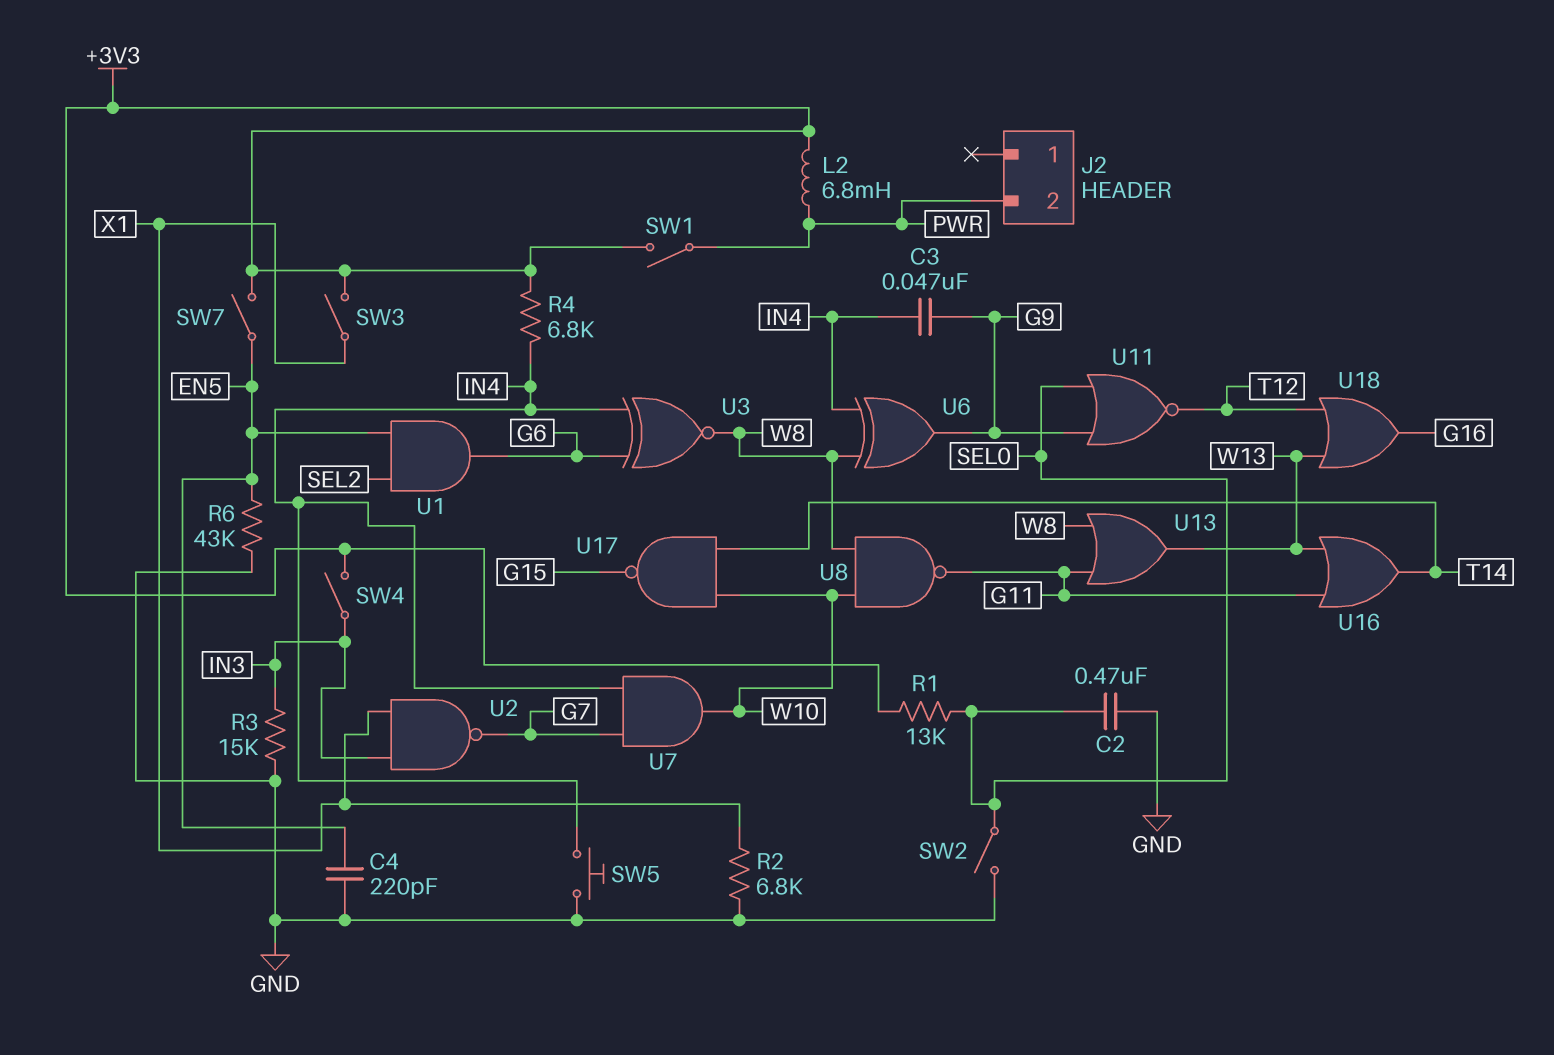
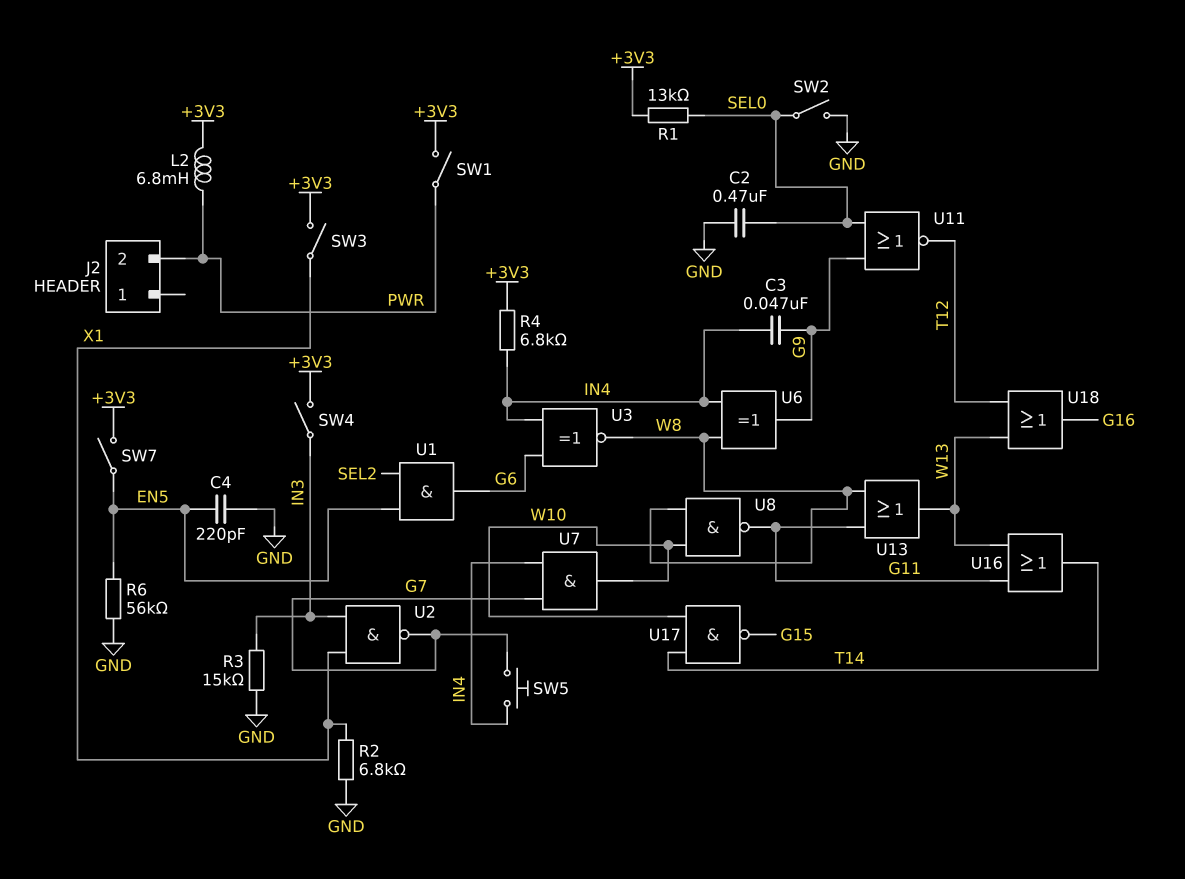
R6: 43k (EN5, GND) -> 56k (EN5, GND)
SW5: button (GND, IN4) -> button (G7, IN4)

